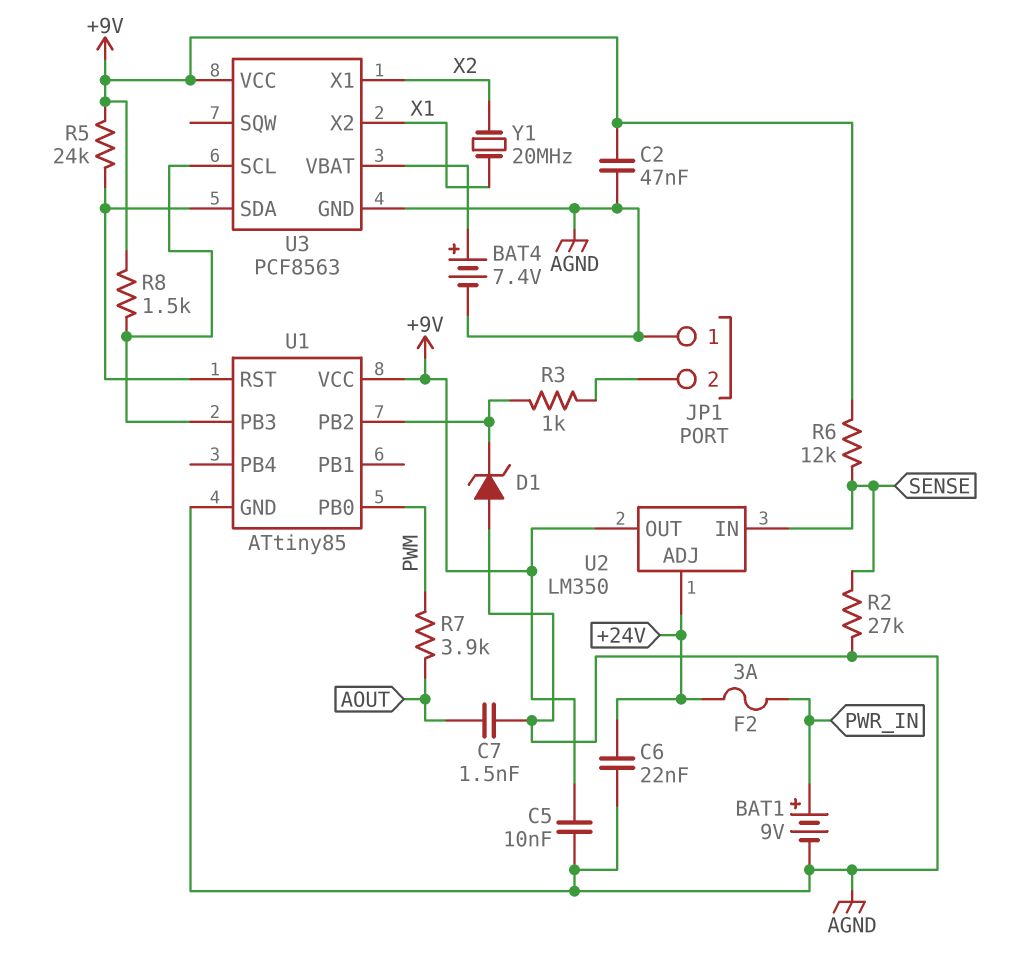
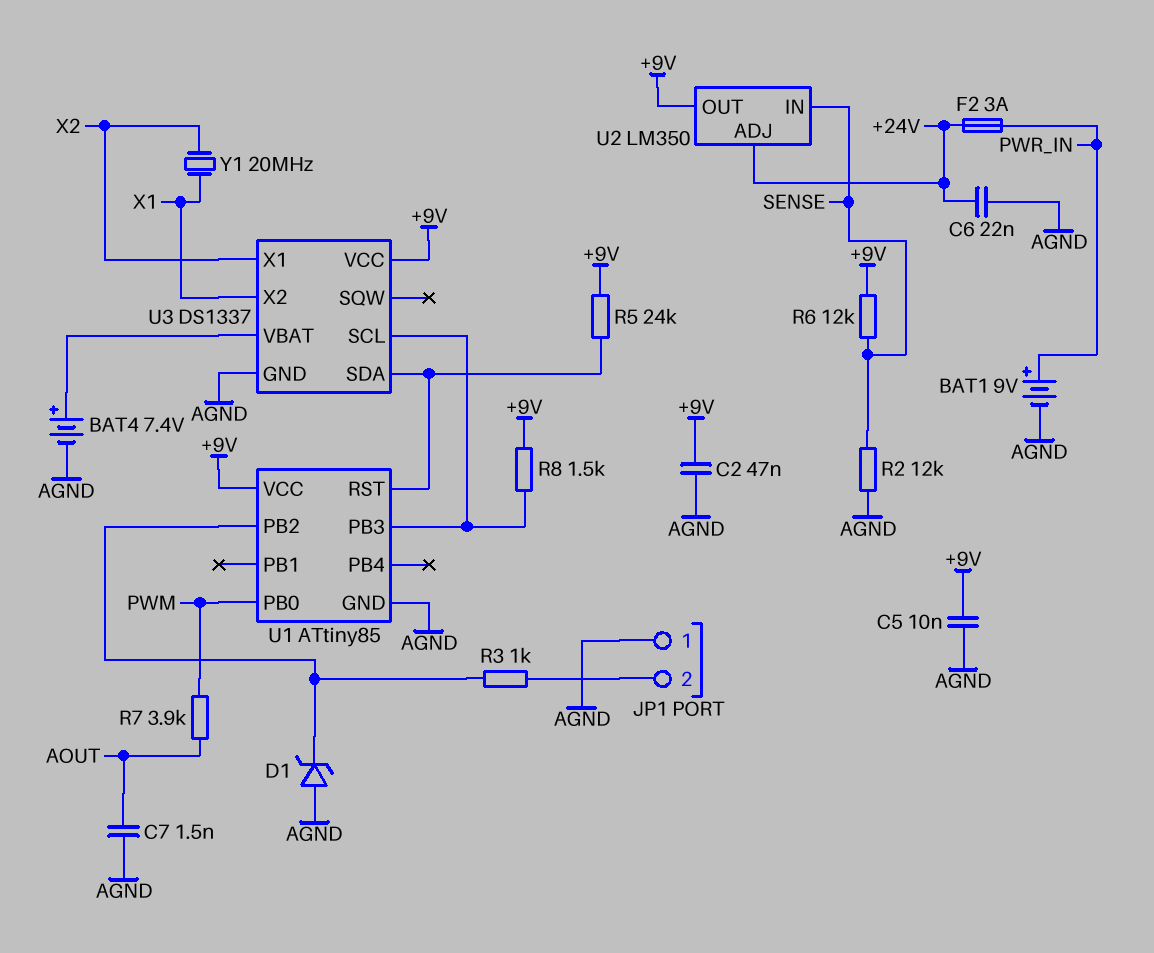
R2: 27k (AGND, SENSE) -> 12k (AGND, SENSE)
U3: PCF8563 -> DS1337

